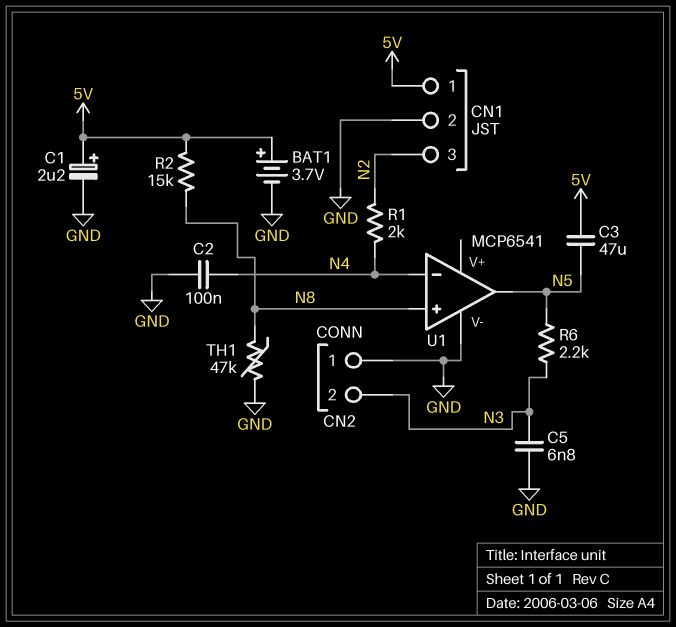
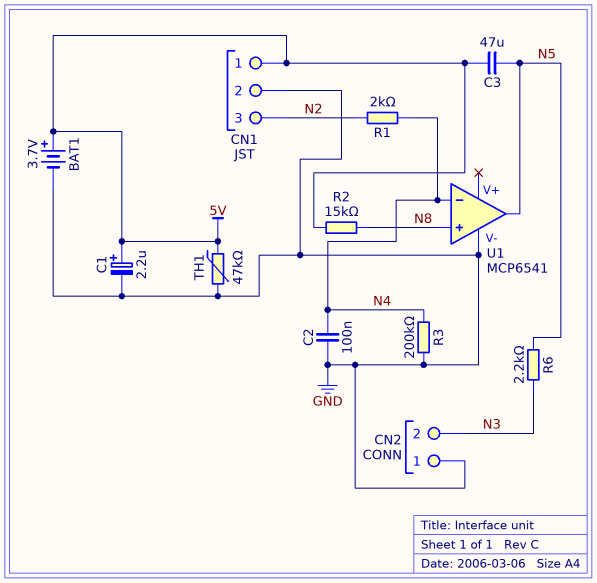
C5: 6.8nF (GND, N3) -> none
R3: none -> 200k (GND, N4)
TH1: 47k (GND, N8) -> 47k (5V, GND)

